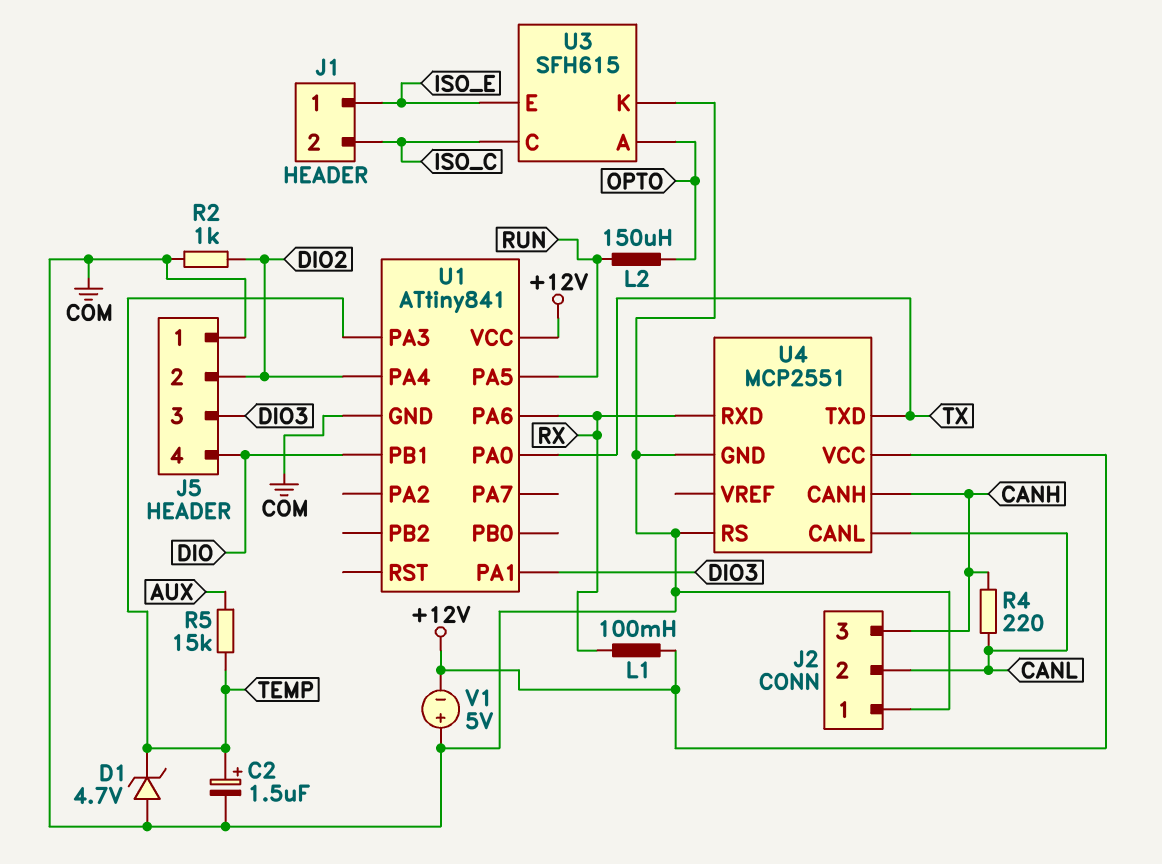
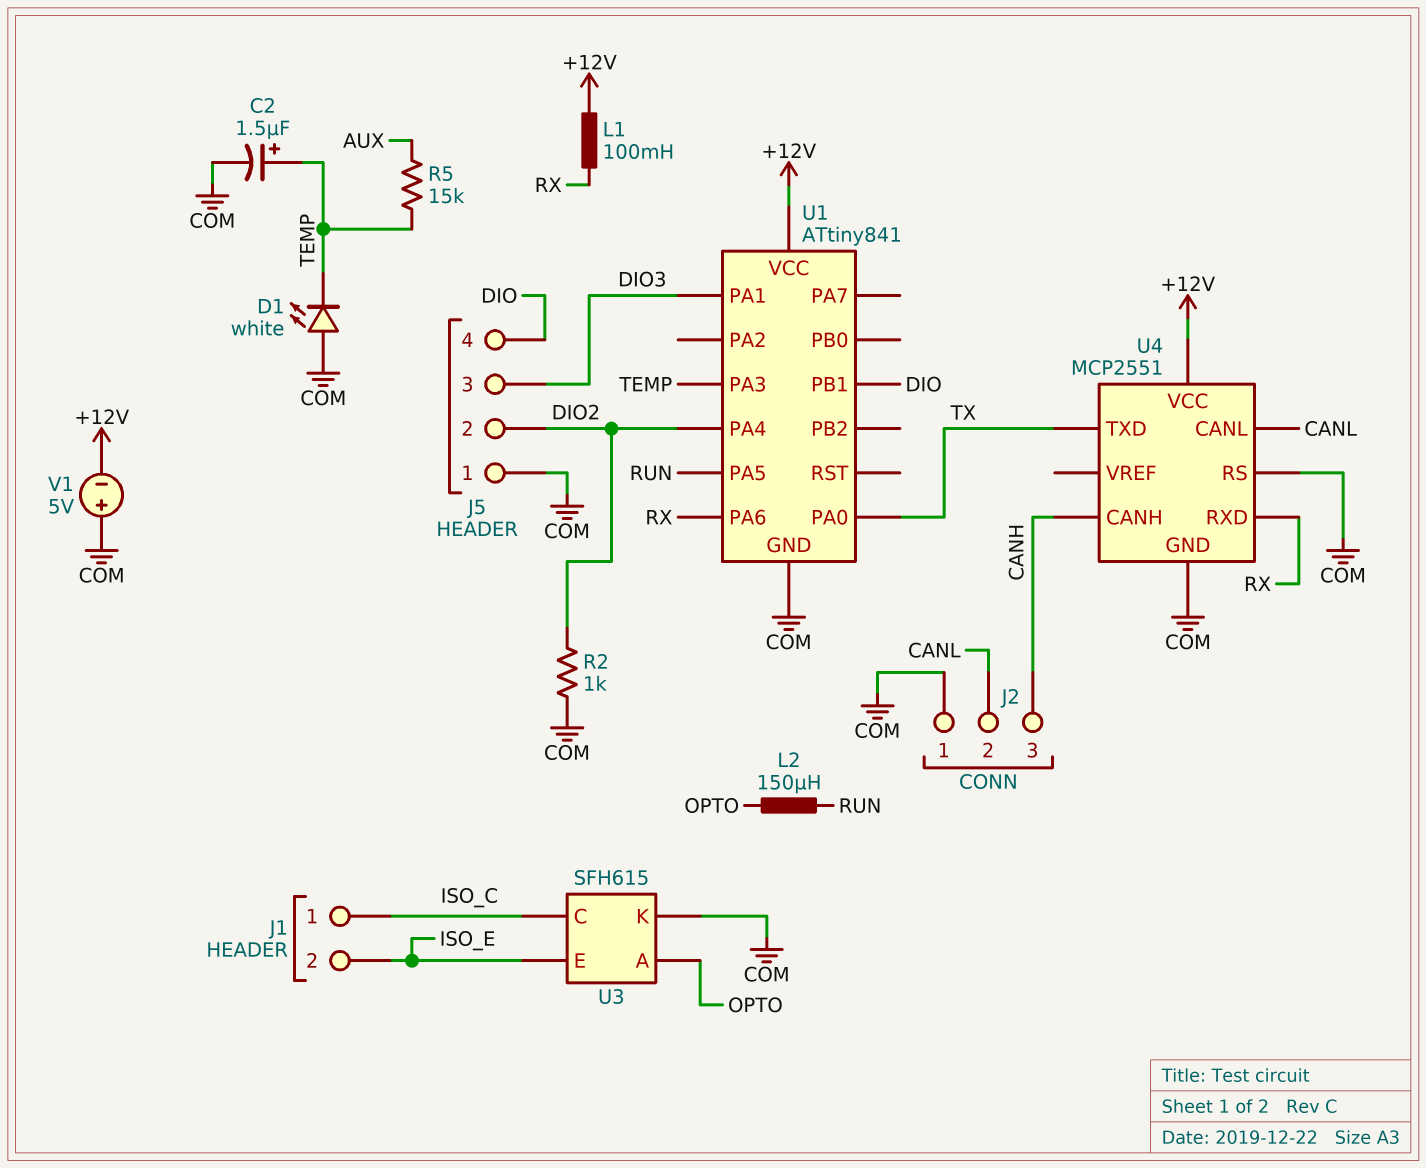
D1: zener 4.7V (A COM, K TEMP) -> LED white (A COM, K TEMP)
J1 pin 1: ISO_E -> ISO_C
J1 pin 2: ISO_C -> ISO_E
R4: 220 (CANH, CANL) -> none

